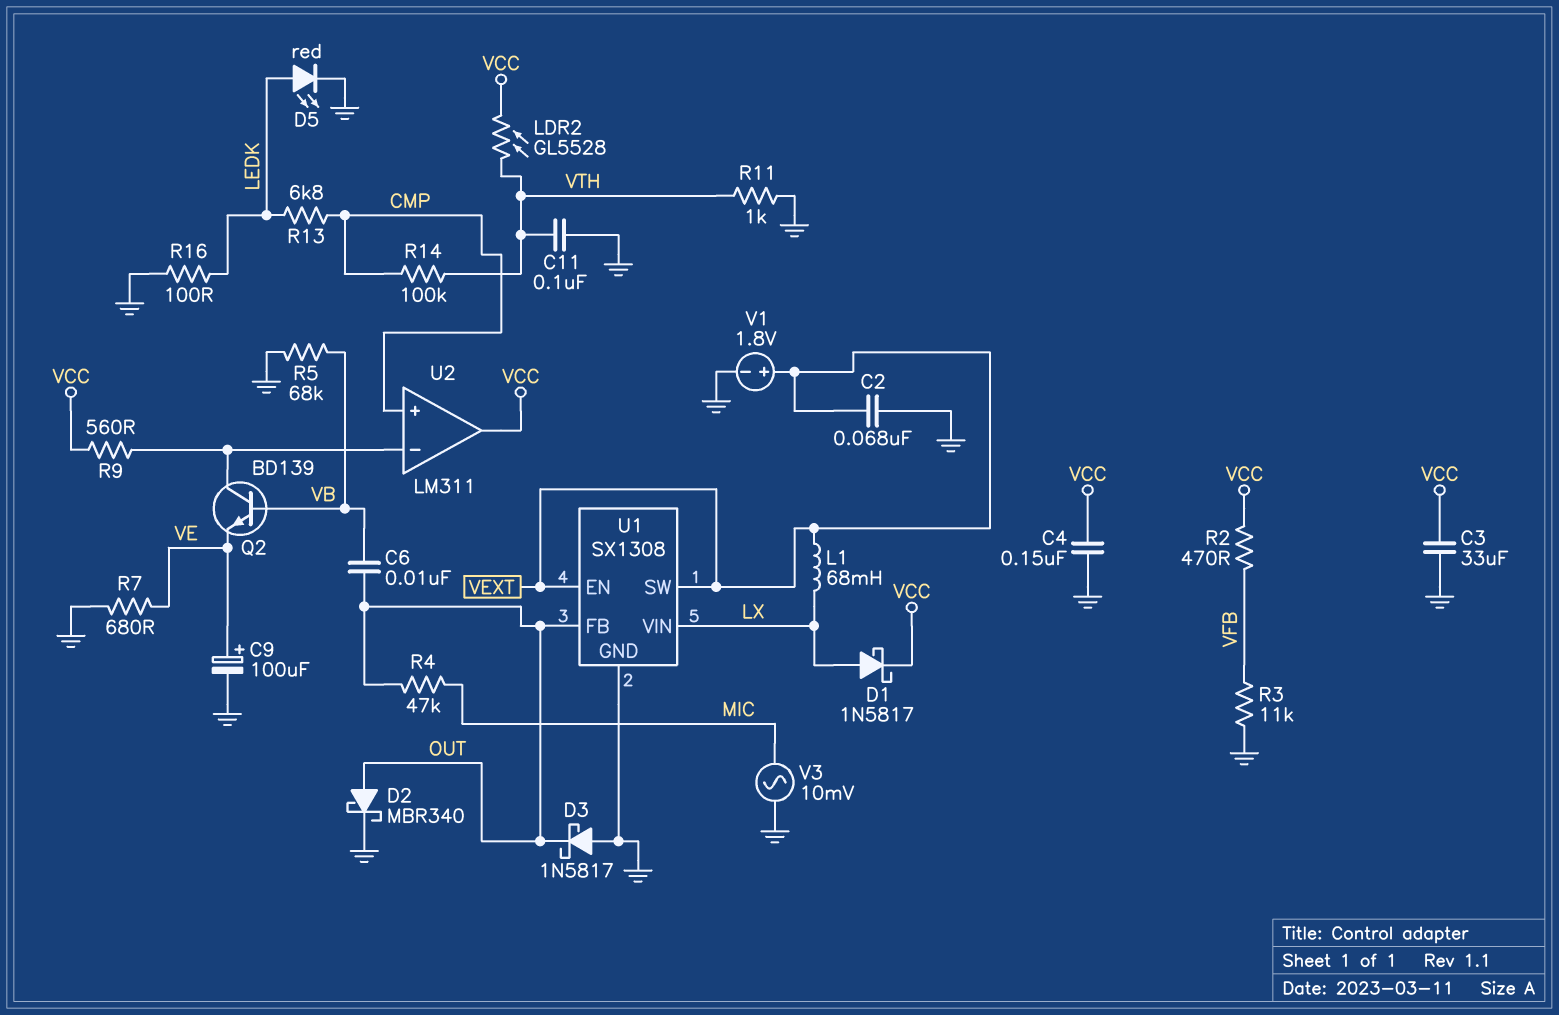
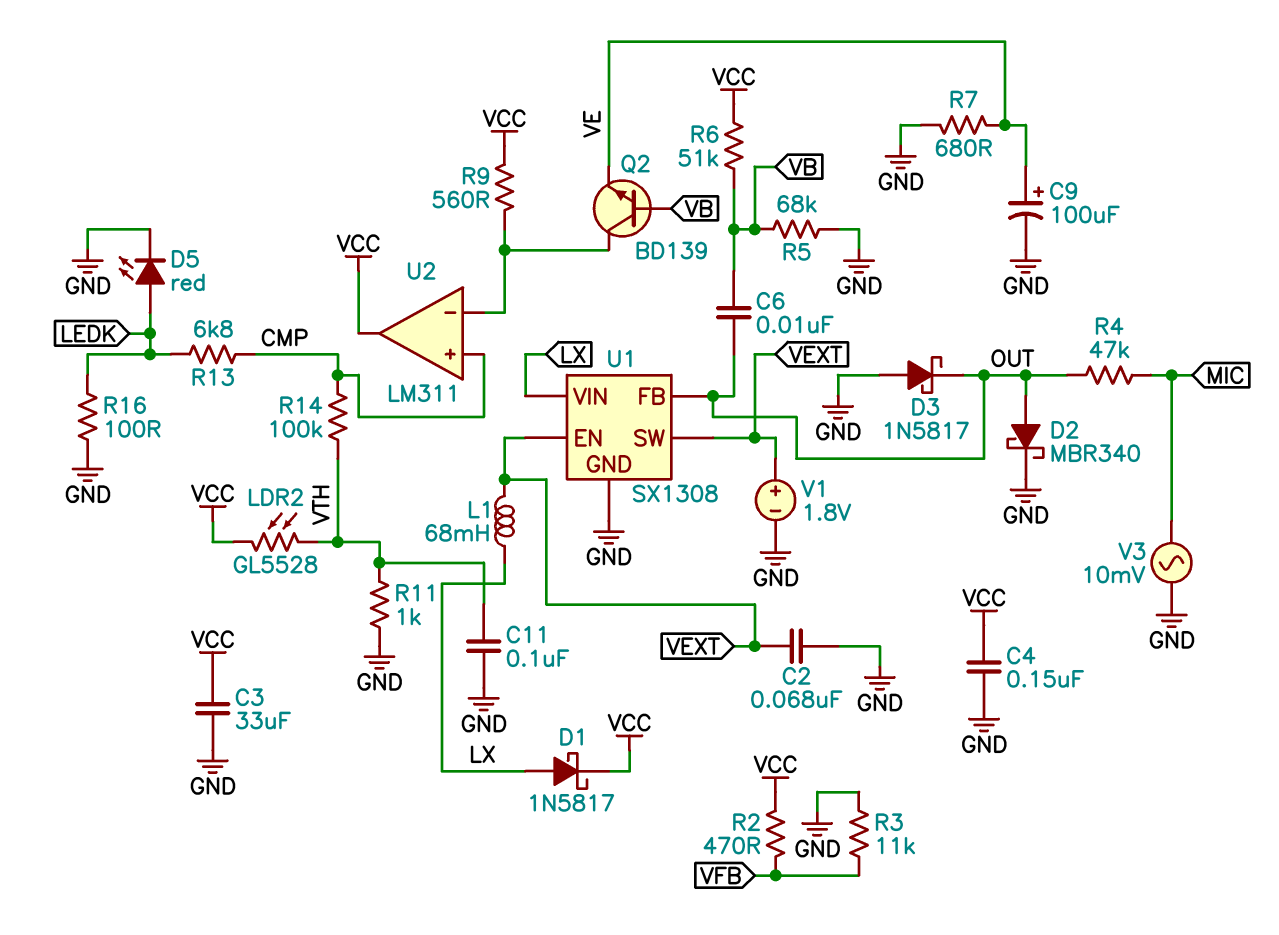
R6: none -> 51k (VB, VCC)

